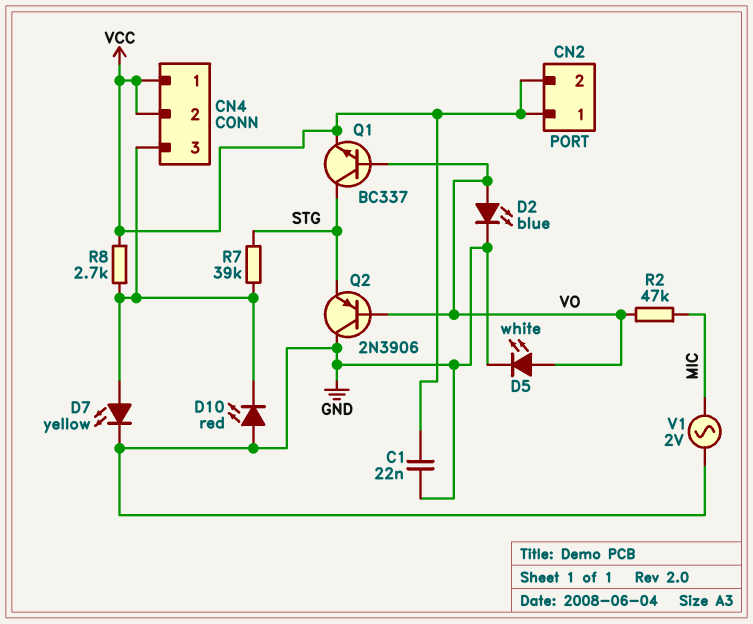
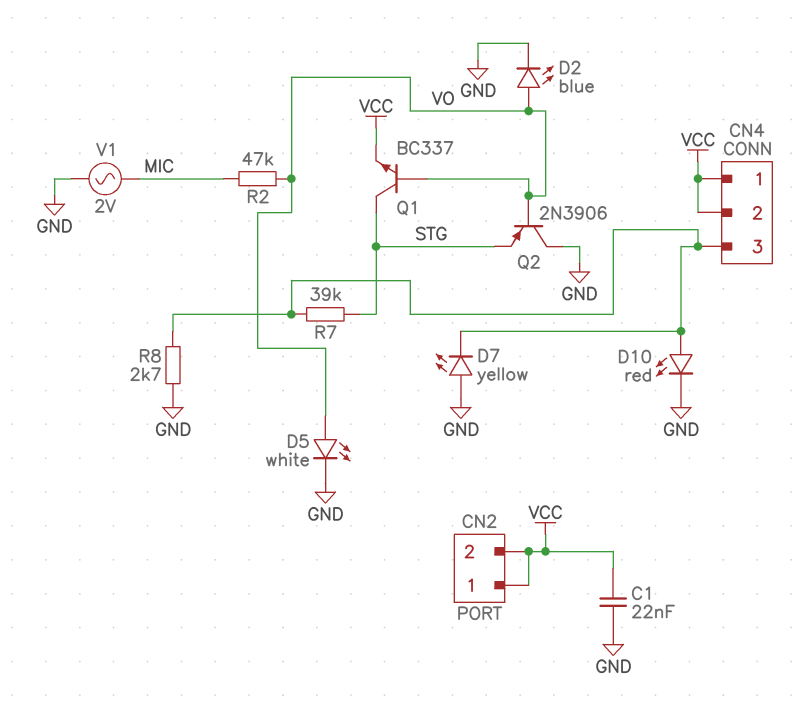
D7: LED yellow (A CN4/3, K GND) -> LED yellow (A GND, K CN4/3)
D10: LED red (A GND, K CN4/3) -> LED red (A CN4/3, K GND)
R8: 2.7k (CN4/3, VCC) -> 2.7k (CN4/3, GND)

